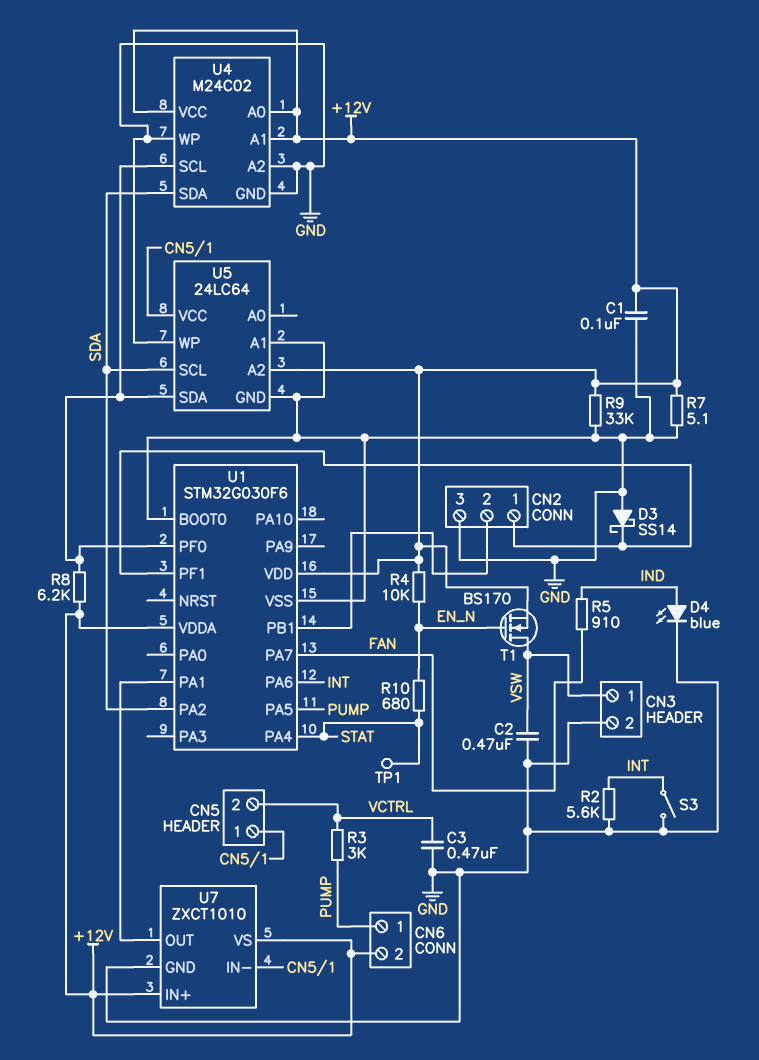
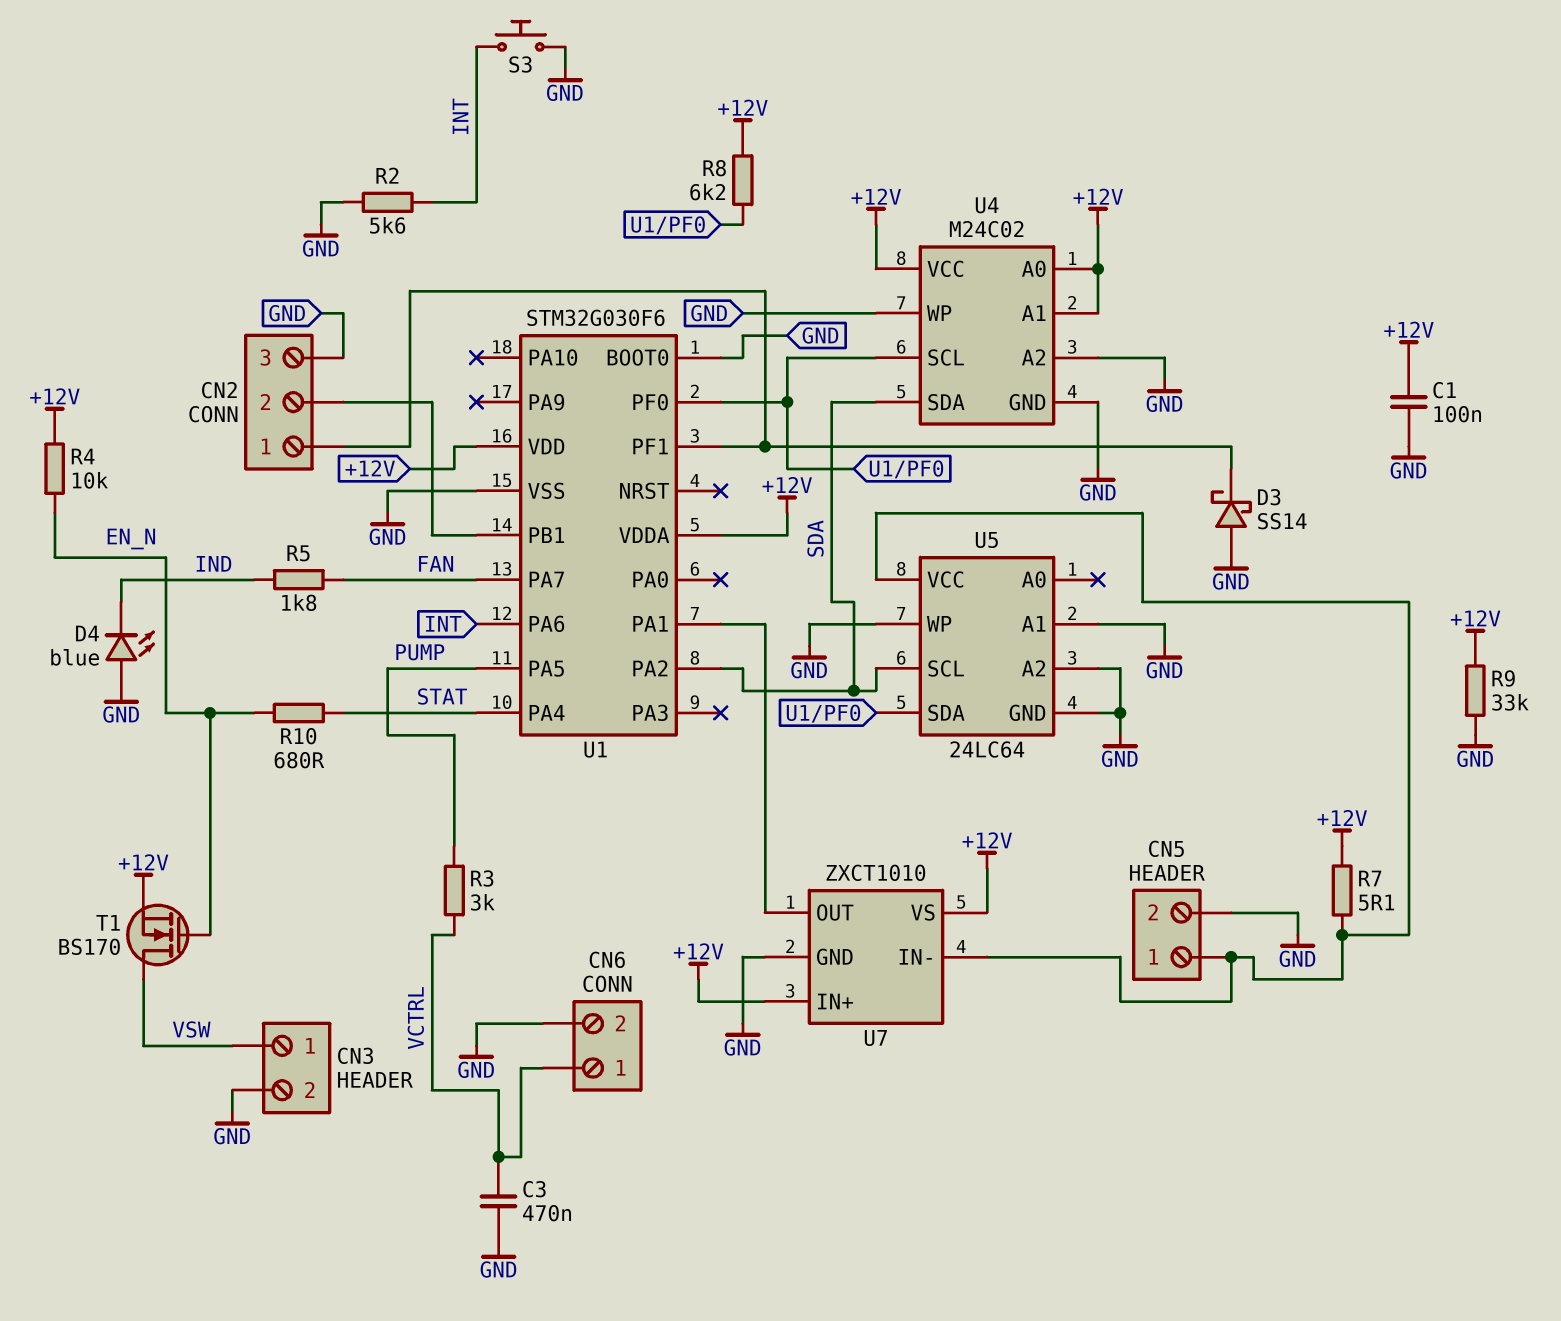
C2: 470nF (GND, VSW) -> none
CN5 pin 2: VCTRL -> GND
CN6 pin 1: PUMP -> VCTRL
CN6 pin 2: +12V -> GND
D4: LED blue (A IND, K GND) -> LED blue (A GND, K IND)
R5: 910 (FAN, IND) -> 1.8k (FAN, IND)
R7: 5.1 (+12V, GND) -> 5.1 (+12V, CN5/1)
S3: switch (GND, INT) -> button (GND, INT)
TP1: test point (STAT) -> none
U5 pin A2: +12V -> GND

